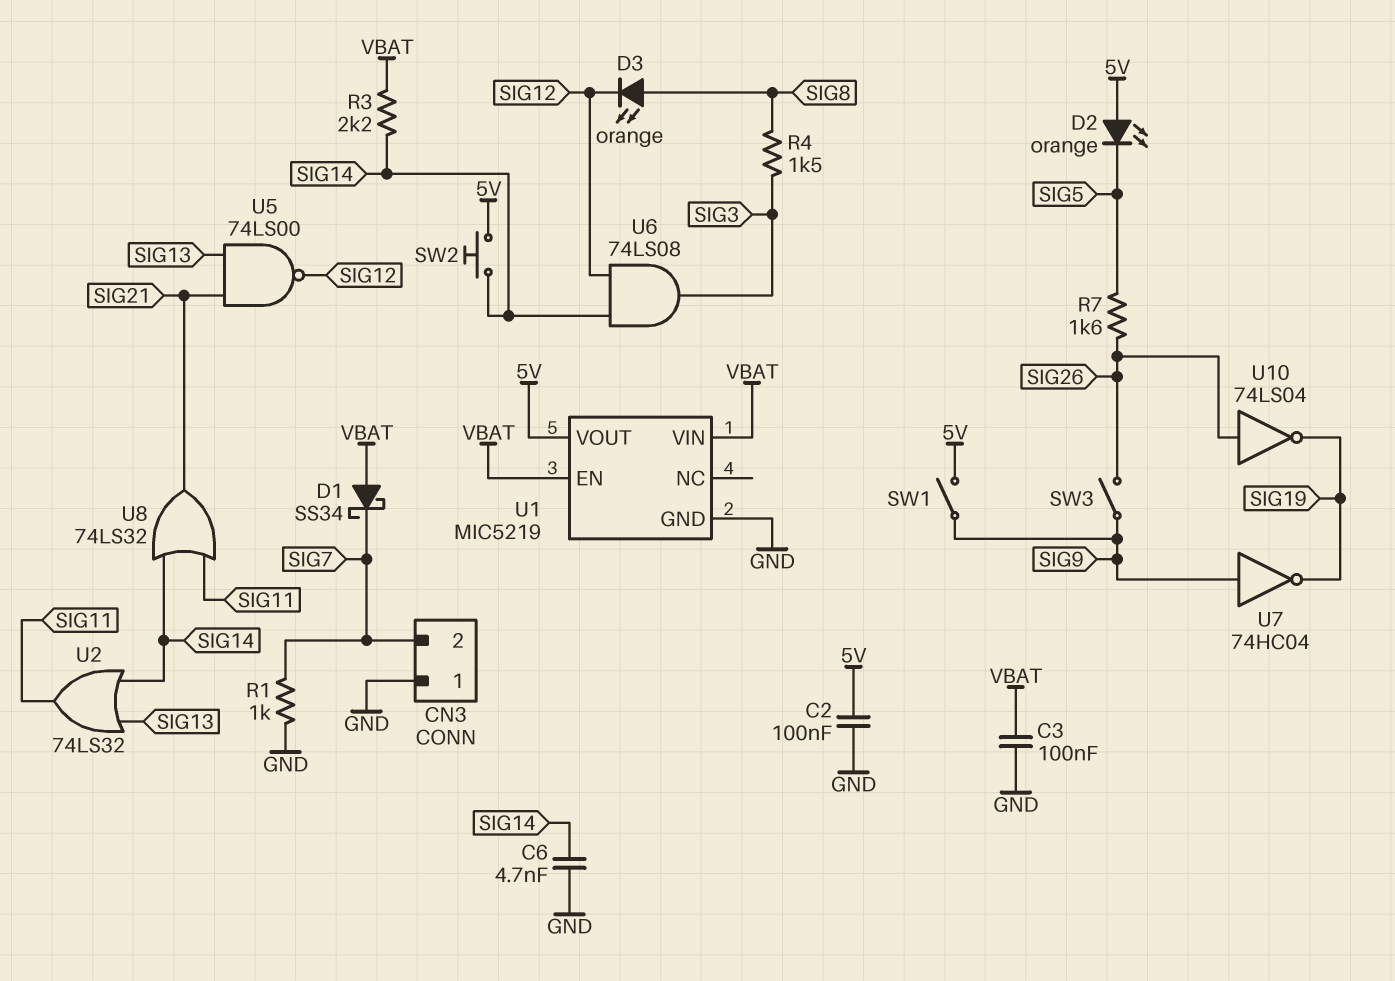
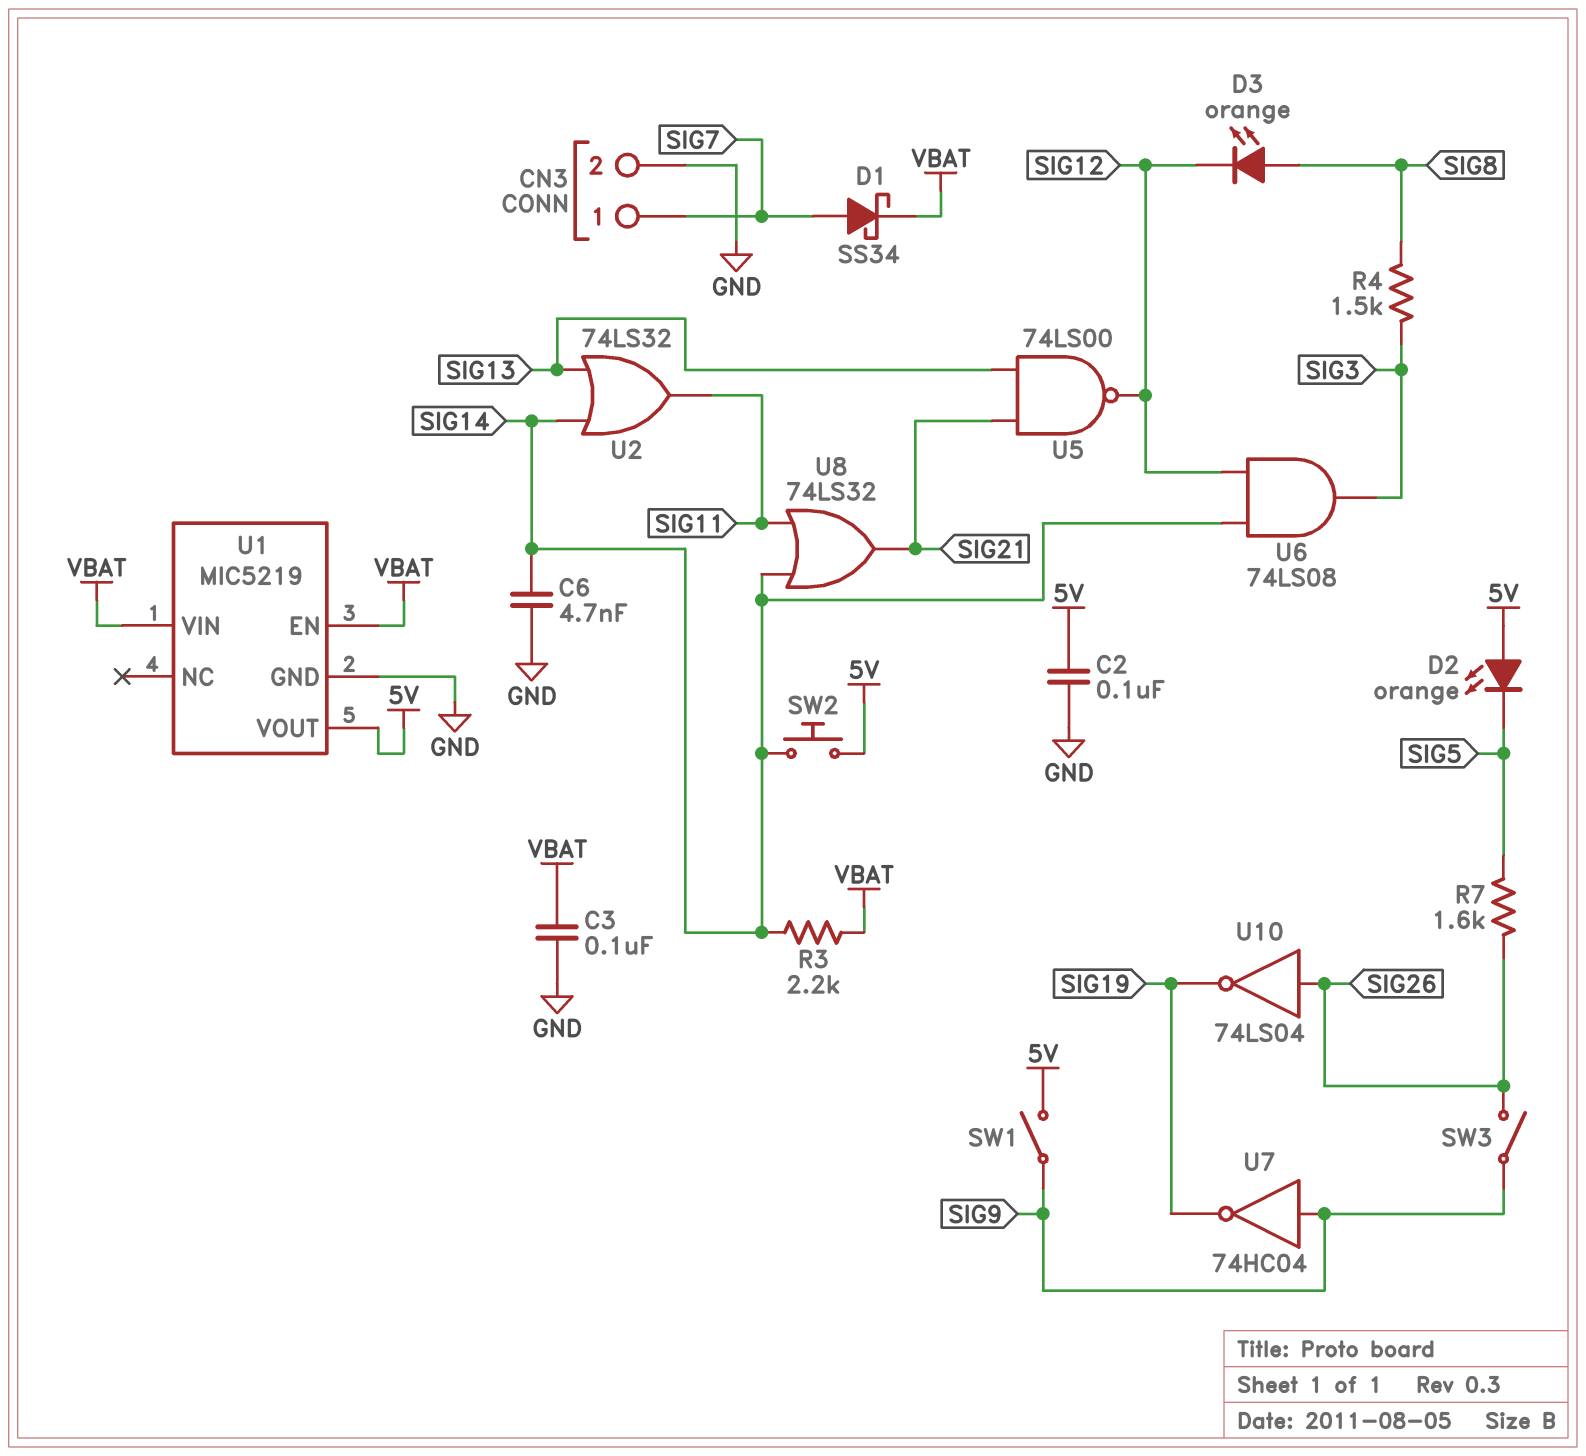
CN3 pin 1: GND -> SIG7
CN3 pin 2: SIG7 -> GND
D1: schottky SS34 (A VBAT, K SIG7) -> schottky SS34 (A SIG7, K VBAT)
R1: 1k (GND, SIG7) -> none

